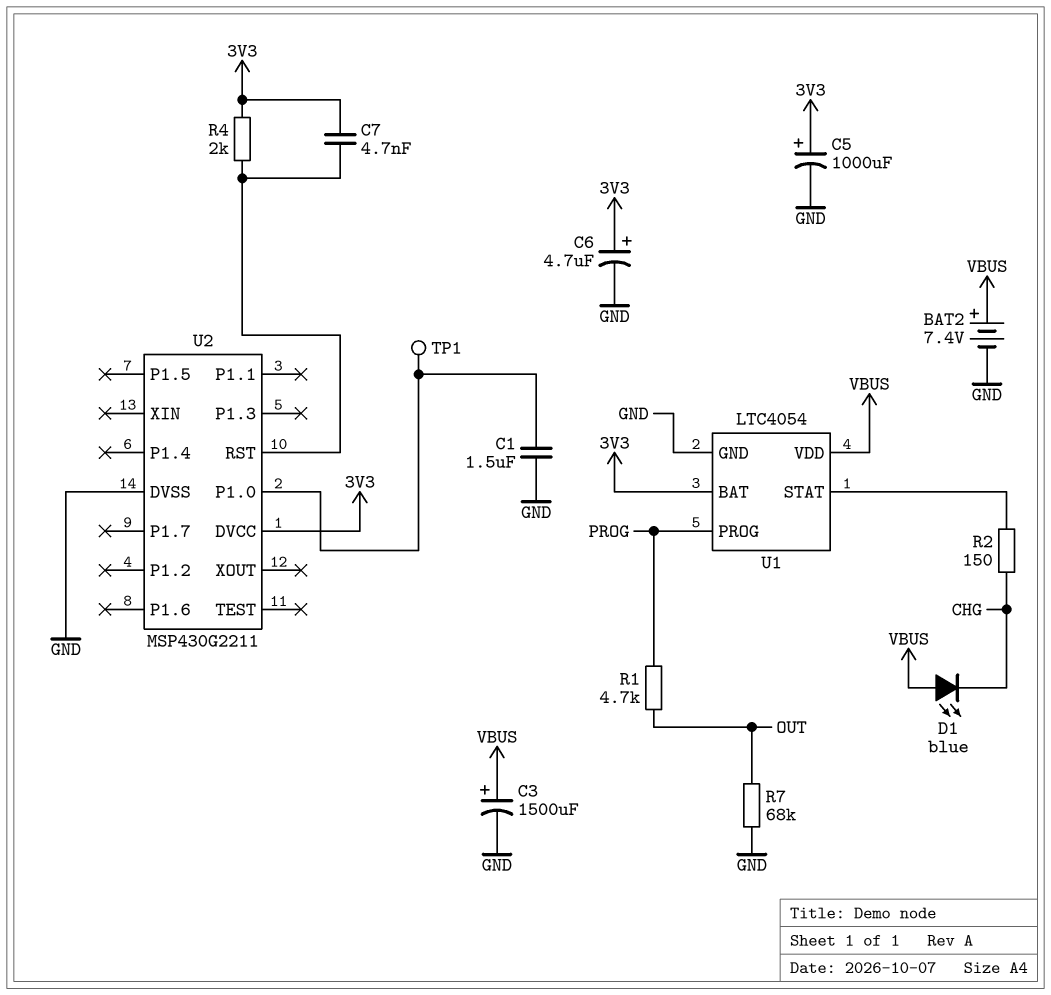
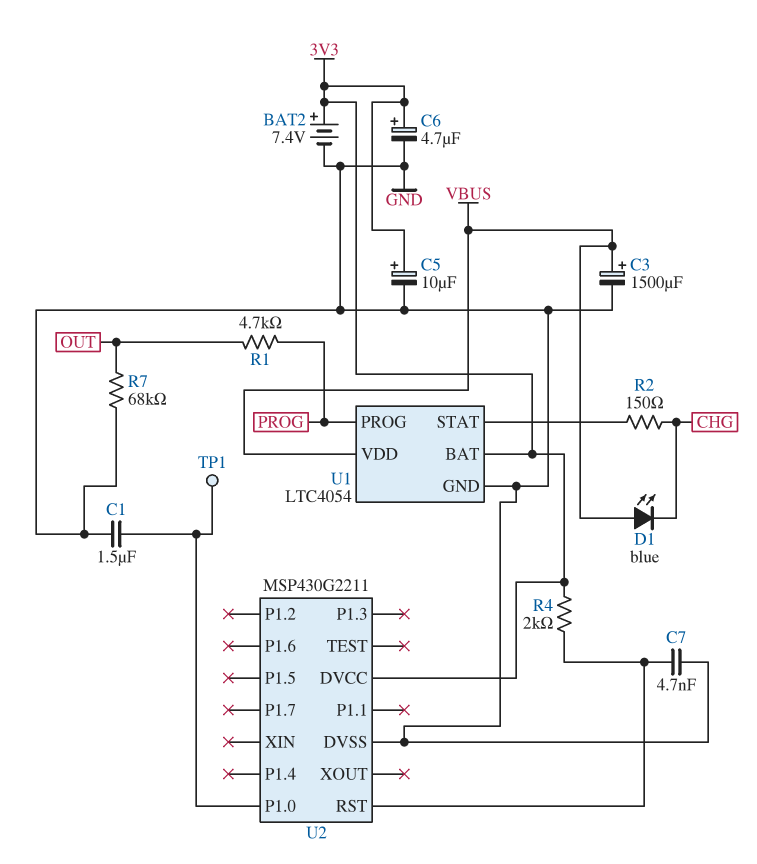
BAT2: 7.4V (plus VBUS, minus GND) -> 7.4V (plus 3V3, minus GND)
C5: 1000uF (plus 3V3, minus GND) -> 10uF (plus 3V3, minus GND)
C7: 4.7nF (3V3, U2/RST) -> 4.7nF (GND, U2/RST)

